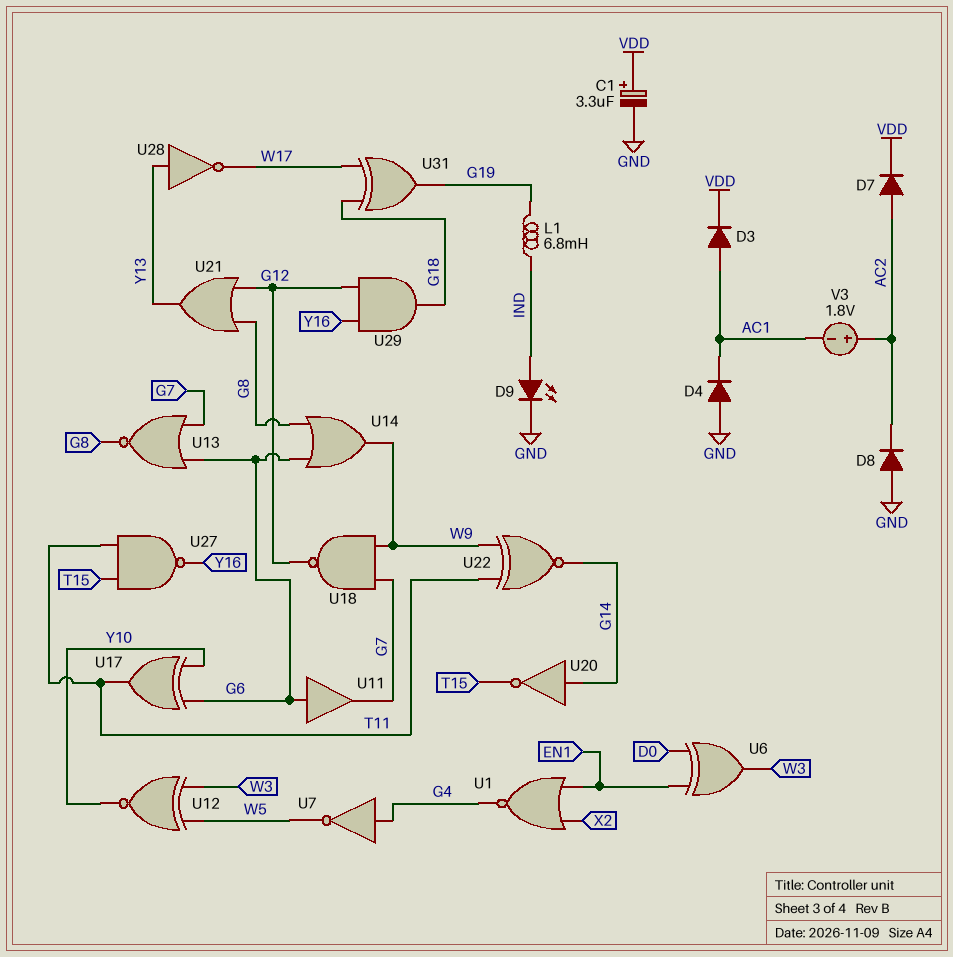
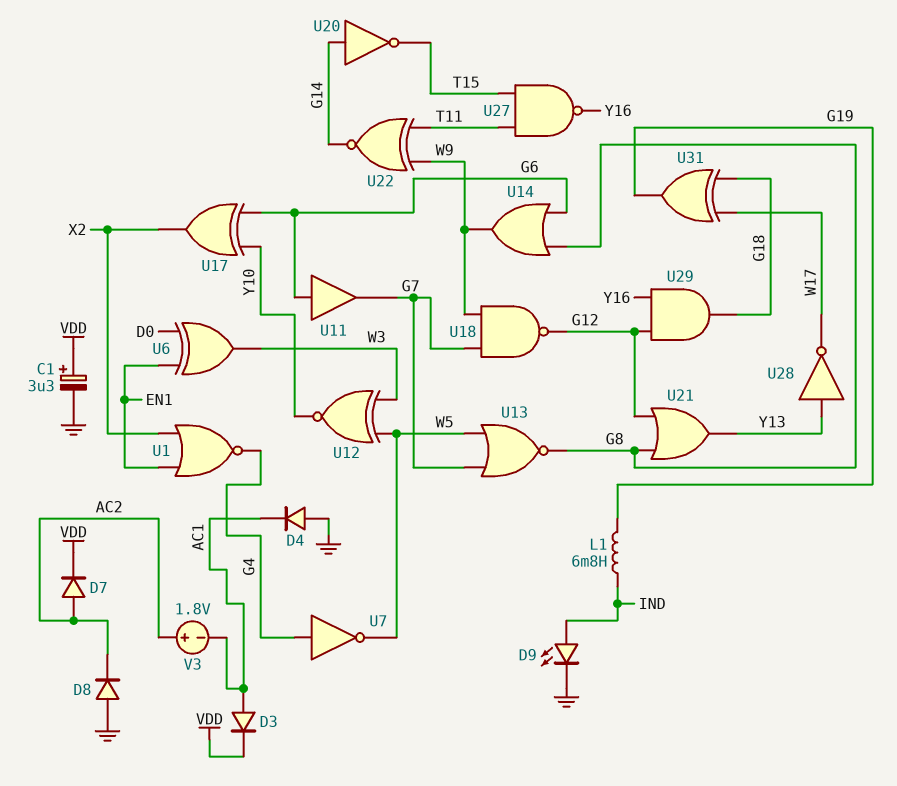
U13: NOR (in G6, in G7, out G8) -> NOR (in G7, in W5, out G8)
U17: XOR (in G6, in Y10, out T11) -> XOR (in G6, in Y10, out X2)

